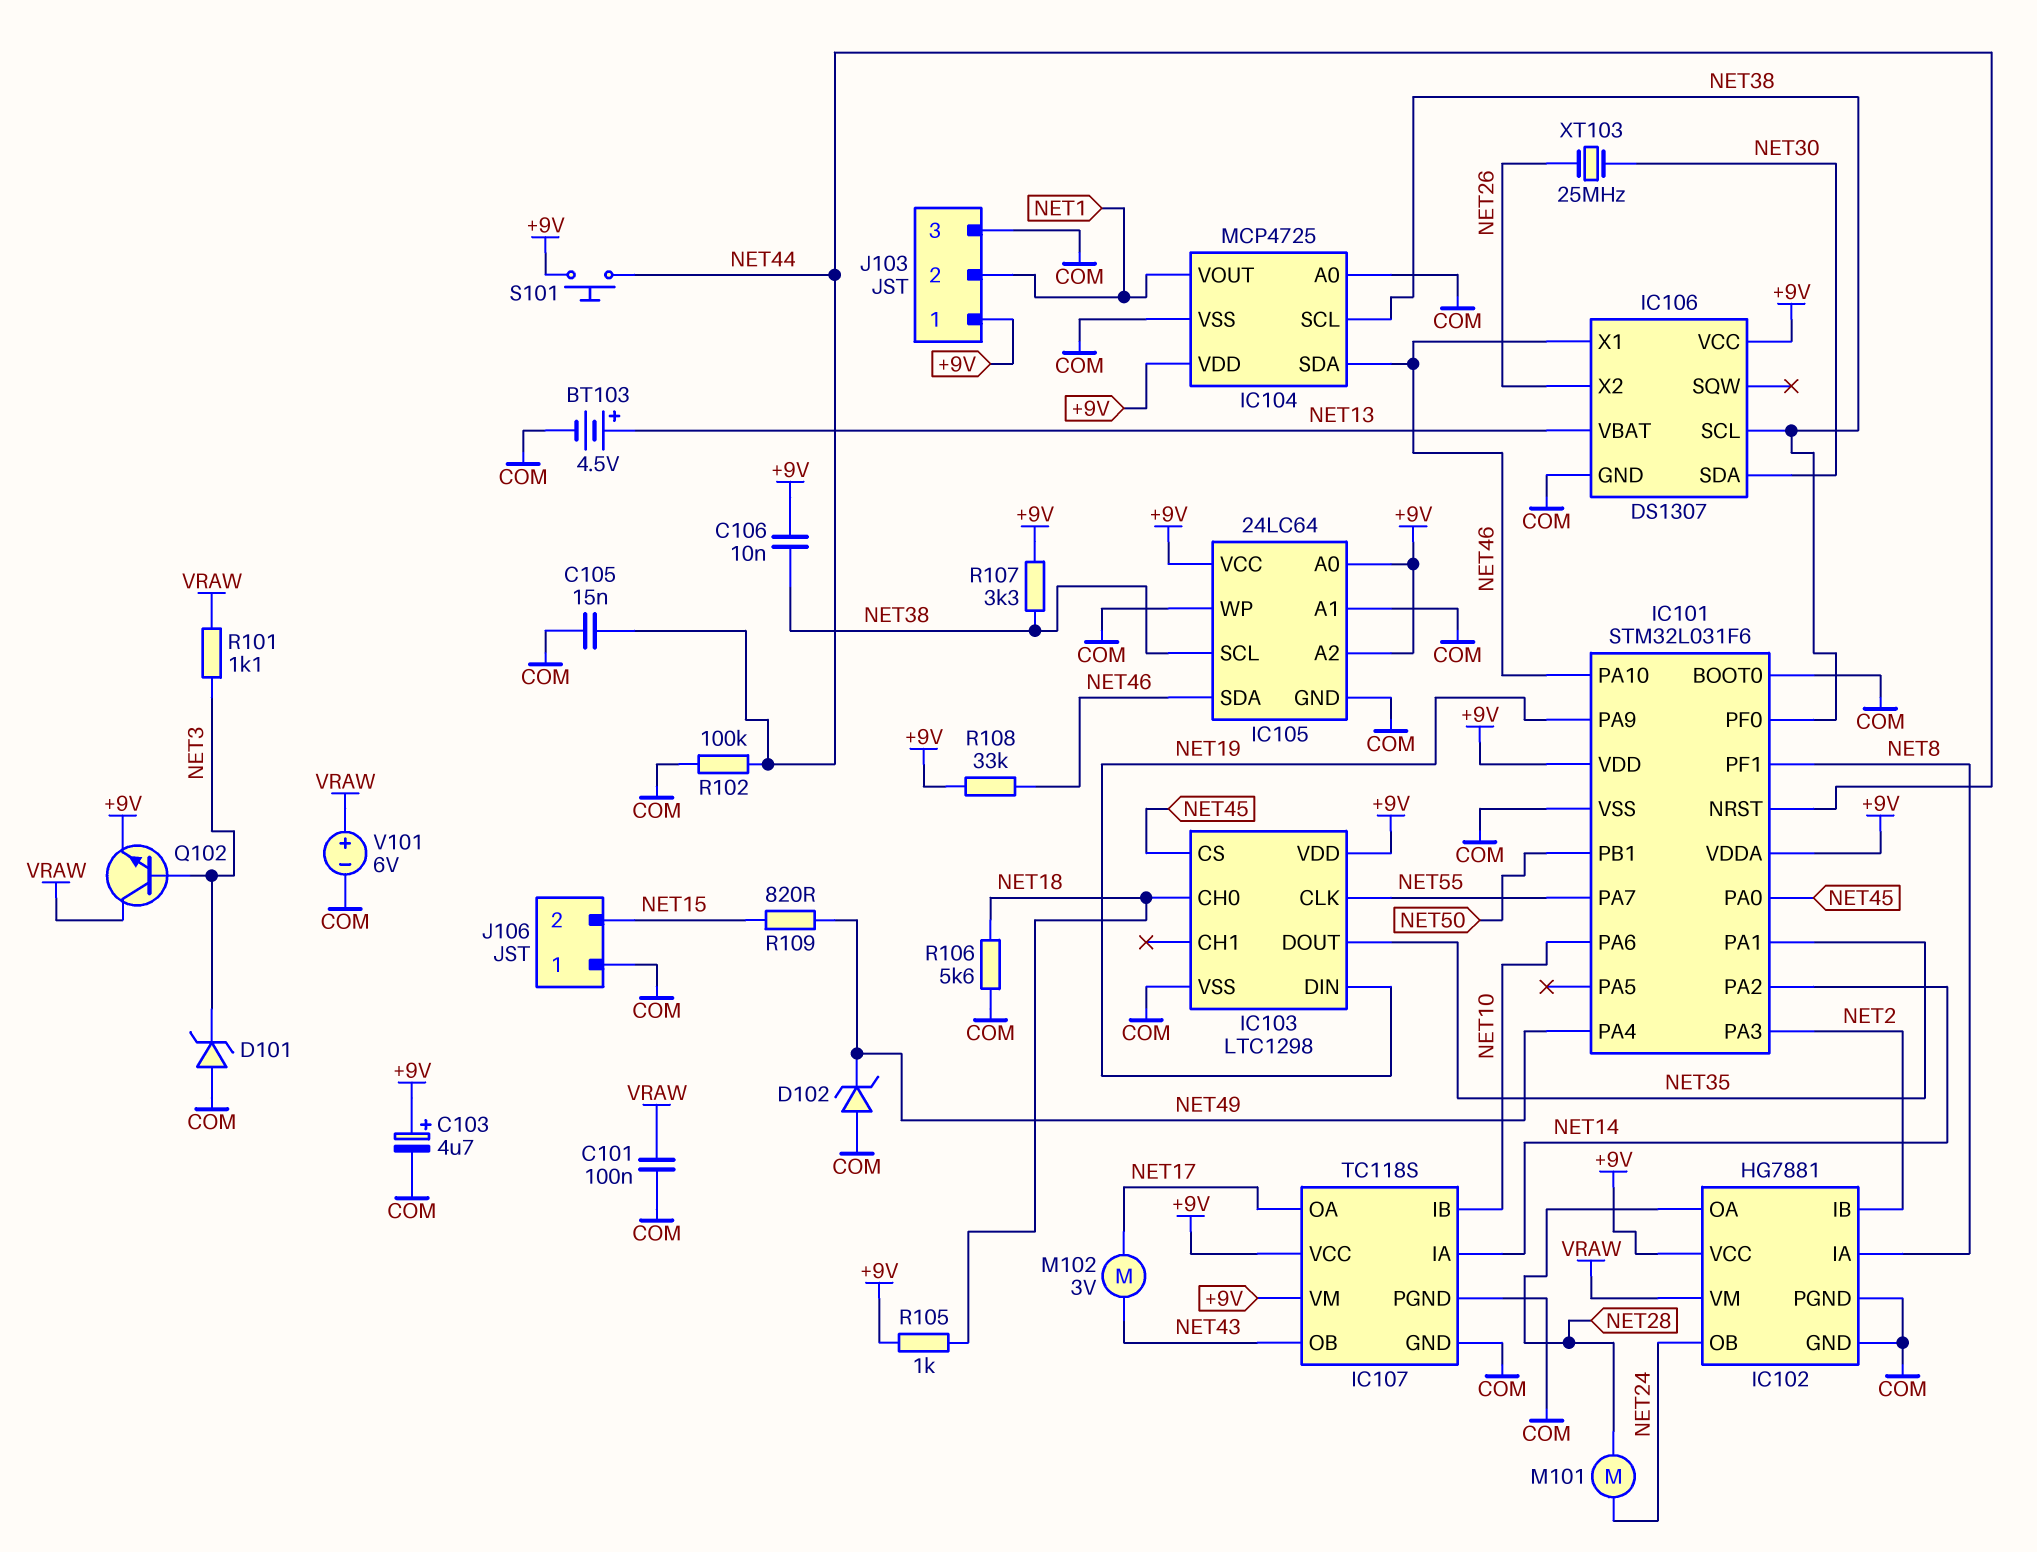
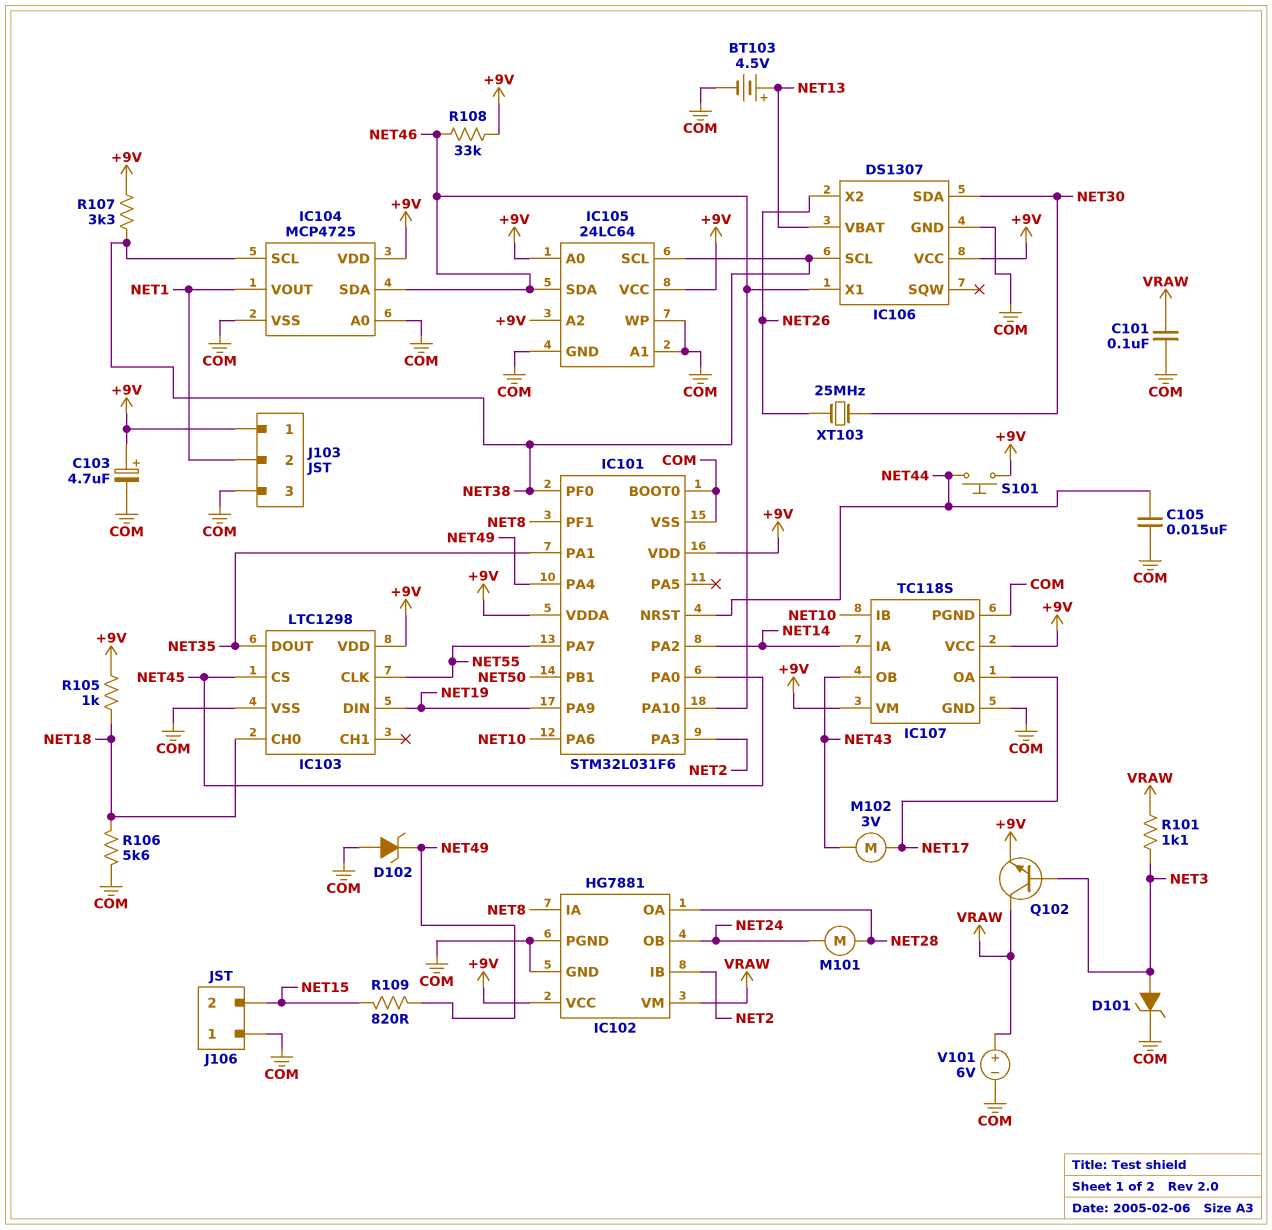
C106: 10nF (+9V, NET38) -> none
D101: zener (A COM, K NET3) -> zener (A NET3, K COM)
R102: 100k (COM, NET44) -> none

